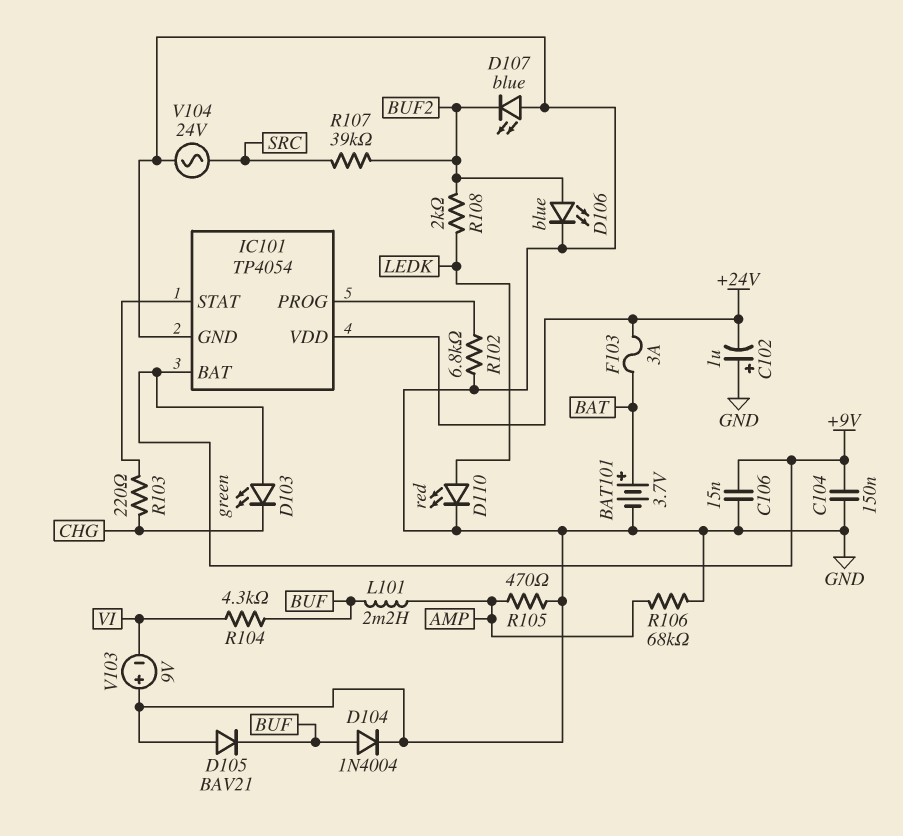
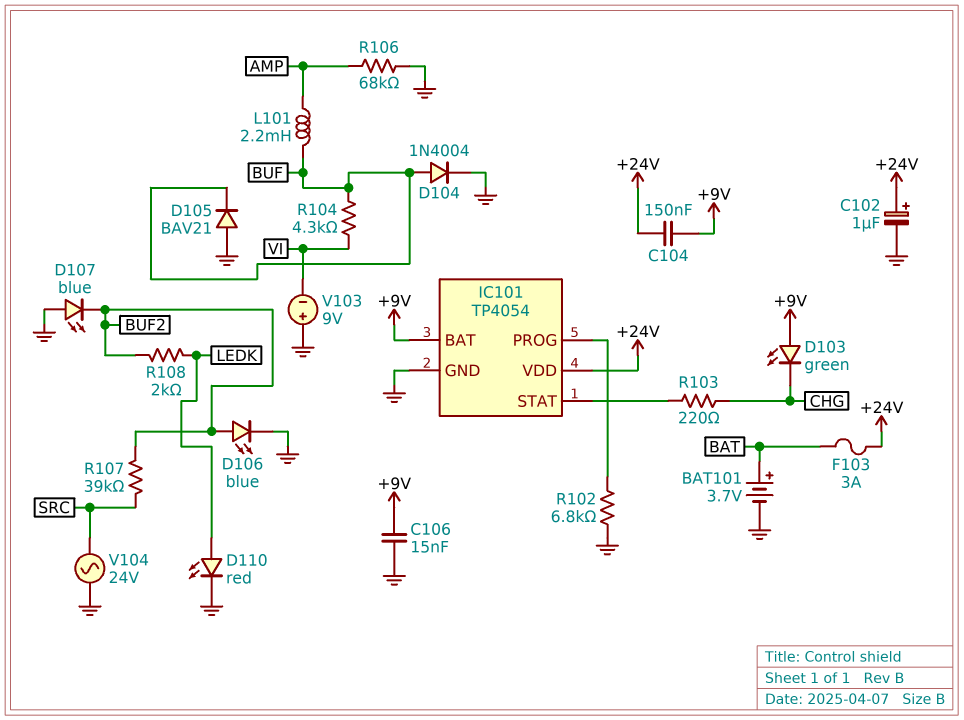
C102: 1uF (plus GND, minus +24V) -> 1uF (plus +24V, minus GND)
C104: 150nF (+9V, GND) -> 150nF (+9V, +24V)
R105: 470 (AMP, GND) -> none

